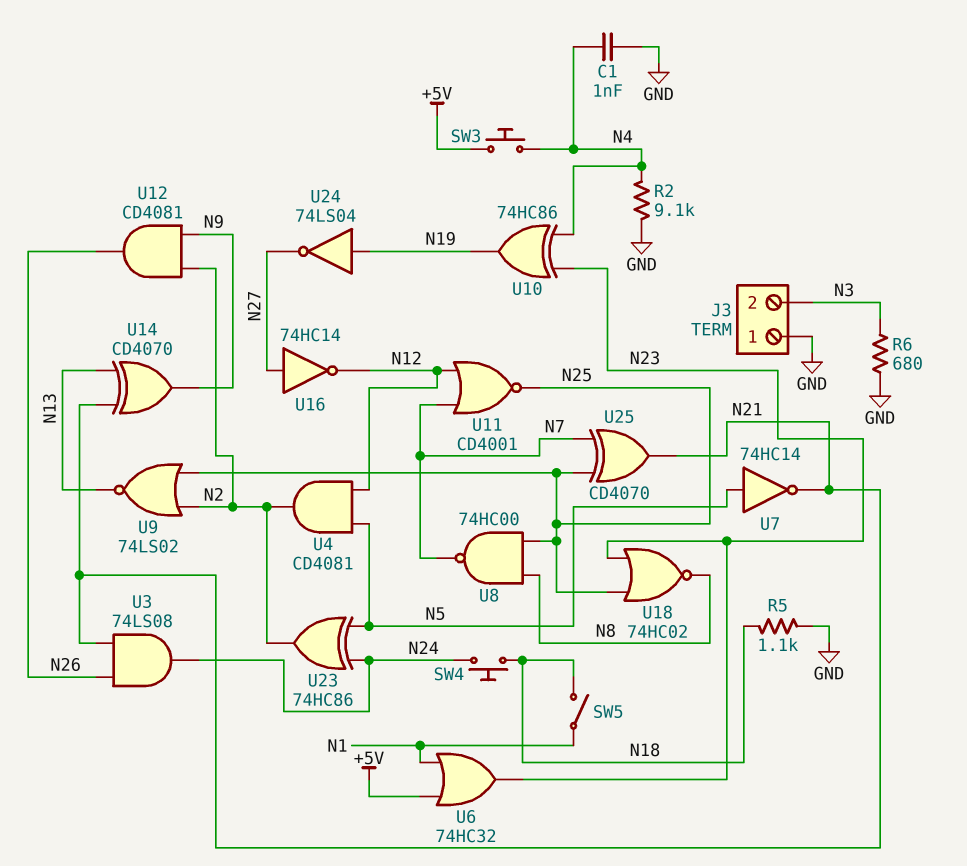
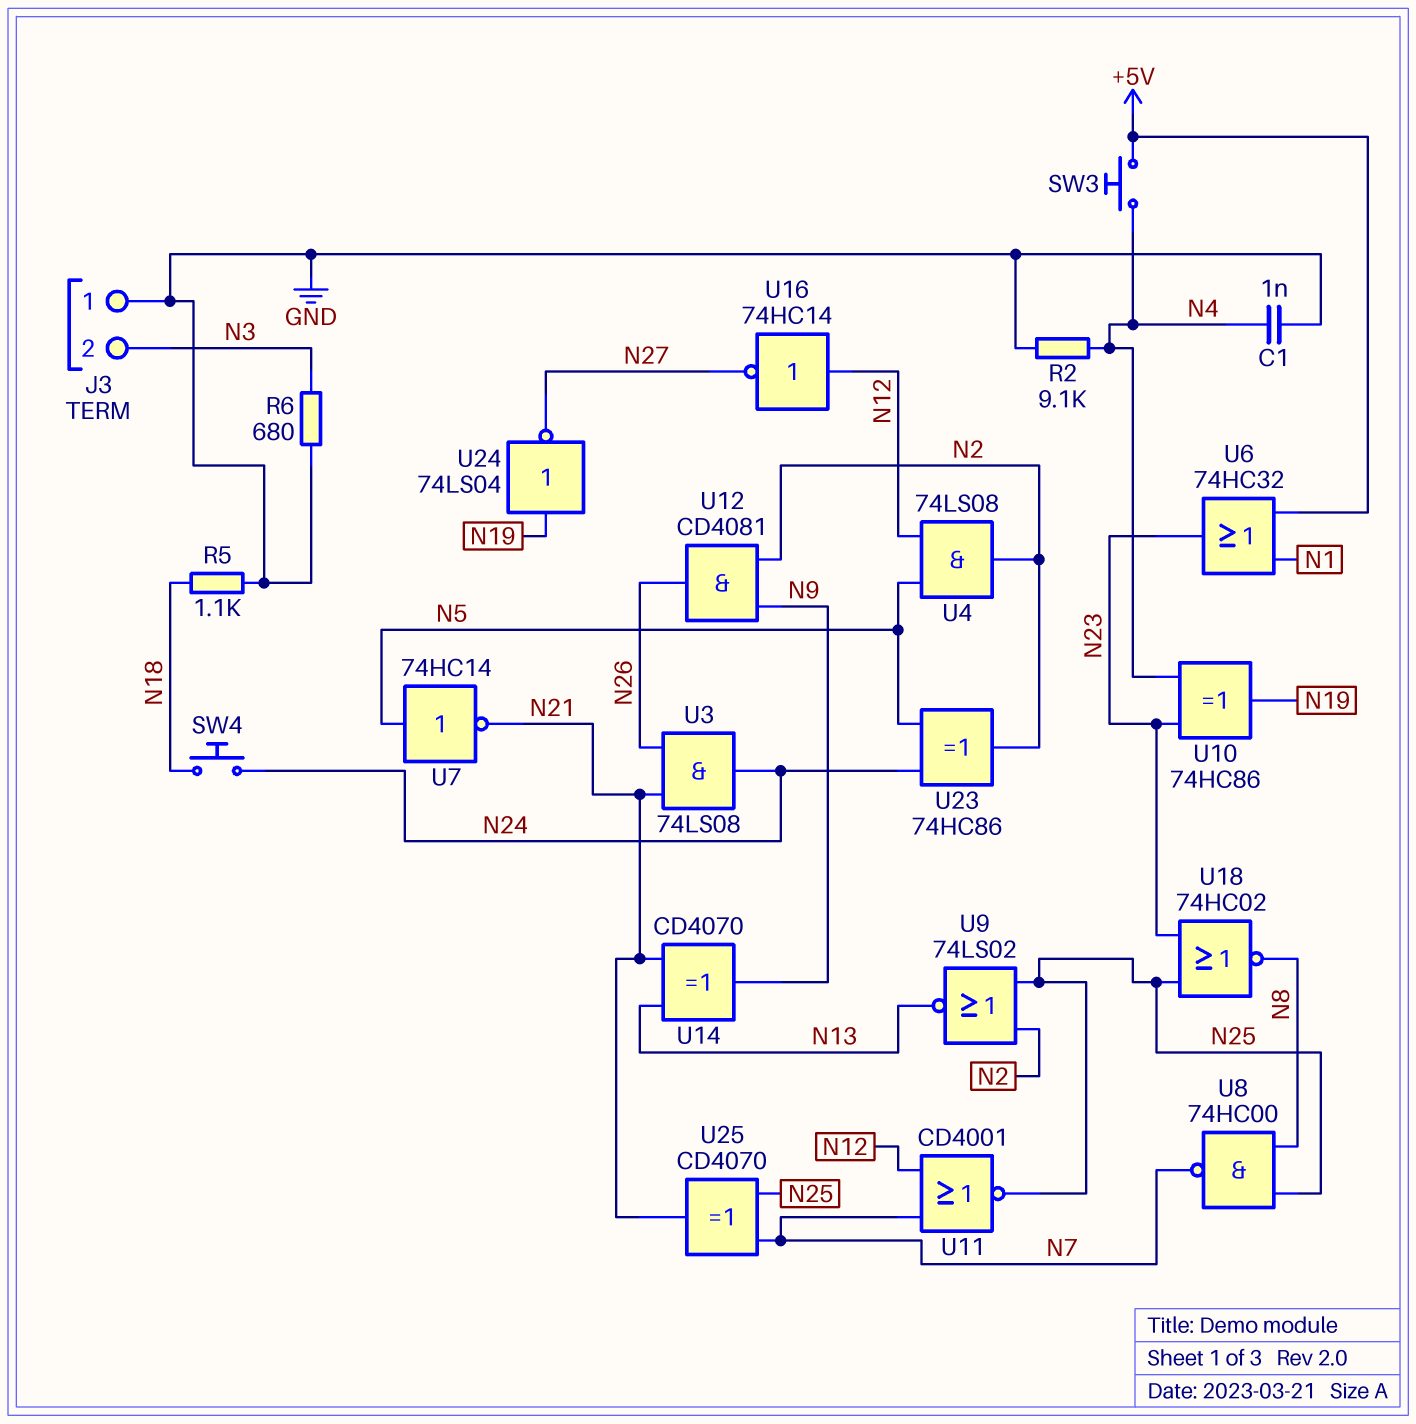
SW5: switch (N1, N18) -> none
U4: AND CD4081 (in N5, in N12, out N2) -> AND 74LS08 (in N5, in N12, out N2)
U16: NOT 74HC14 (in N27, out N12) -> NOT 74HC14 (in N12, out N27)

